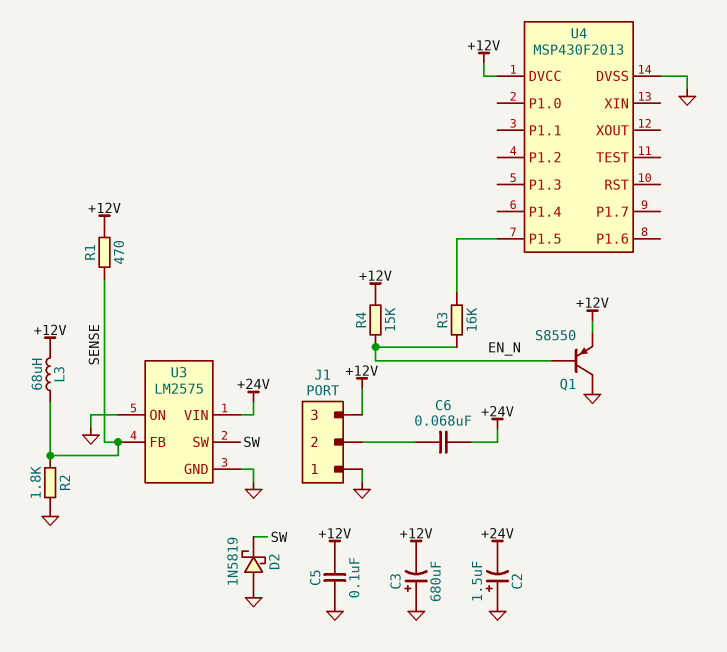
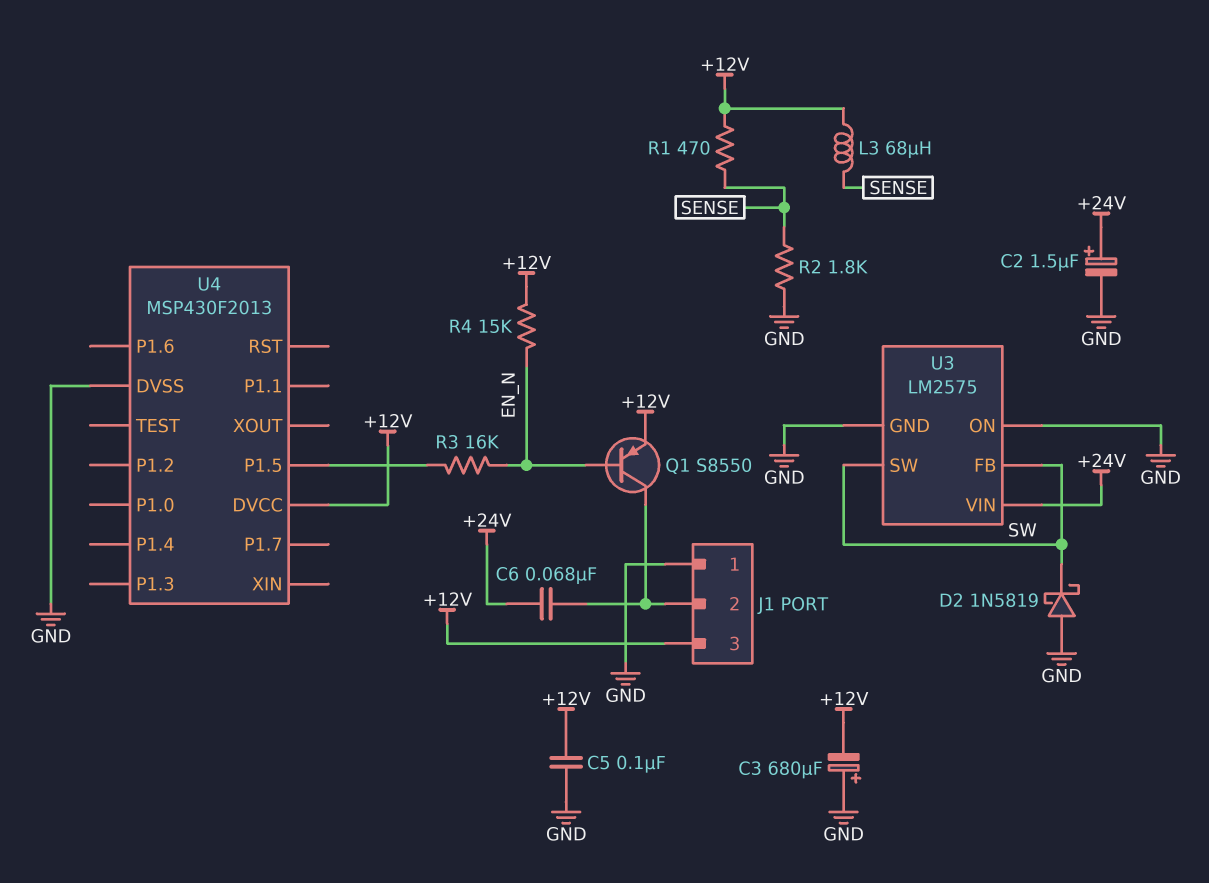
C2: 1.5uF (plus GND, minus +24V) -> 1.5uF (plus +24V, minus GND)
Q1: PNP S8550 (B EN_N, C GND, E +12V) -> PNP S8550 (B EN_N, C J1/2, E +12V)
U3 pin FB: SENSE -> SW

